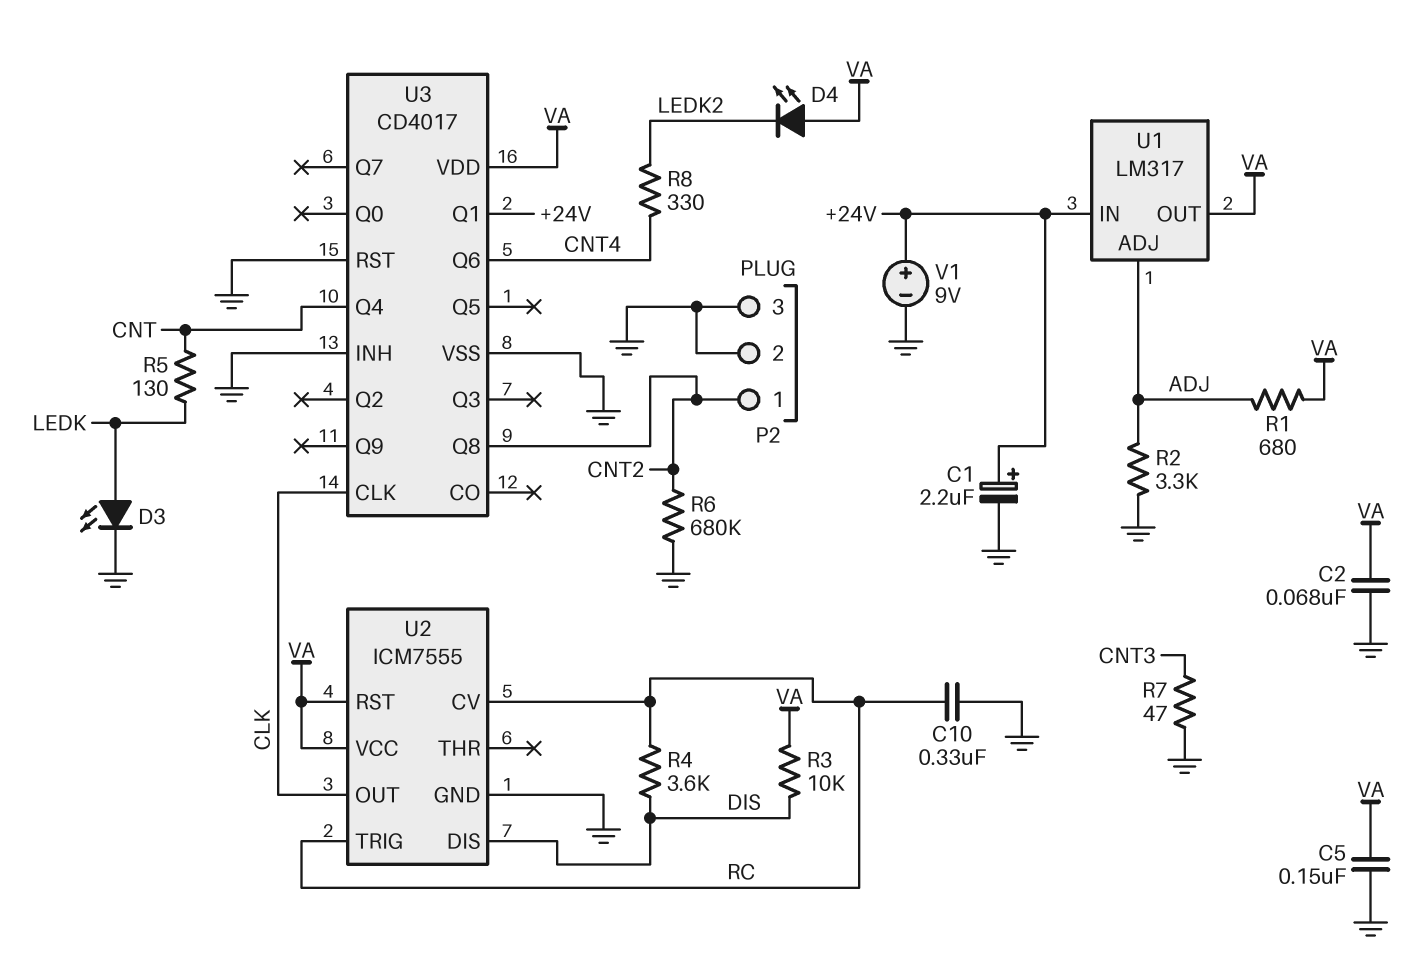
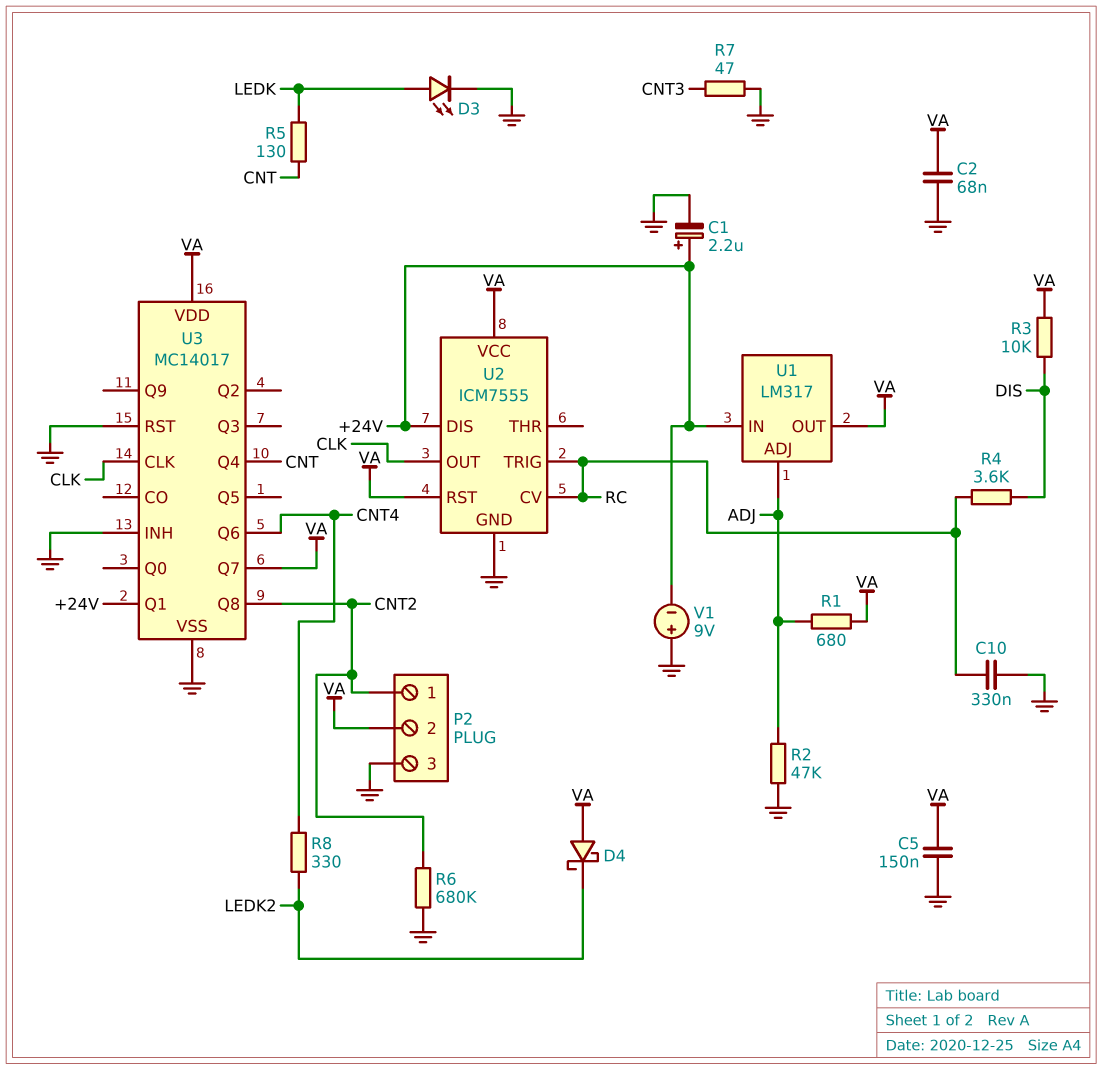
D4: LED (A VA, K LEDK2) -> schottky (A VA, K LEDK2)
P2 pin 2: GND -> VA
R2: 3.3k (ADJ, GND) -> 47k (ADJ, GND)
U2 pin DIS: DIS -> +24V
U3: CD4017 -> MC14017
U3 pin Q7: none -> VA
V1: 9V (plus +24V, minus GND) -> 9V (plus GND, minus +24V)

